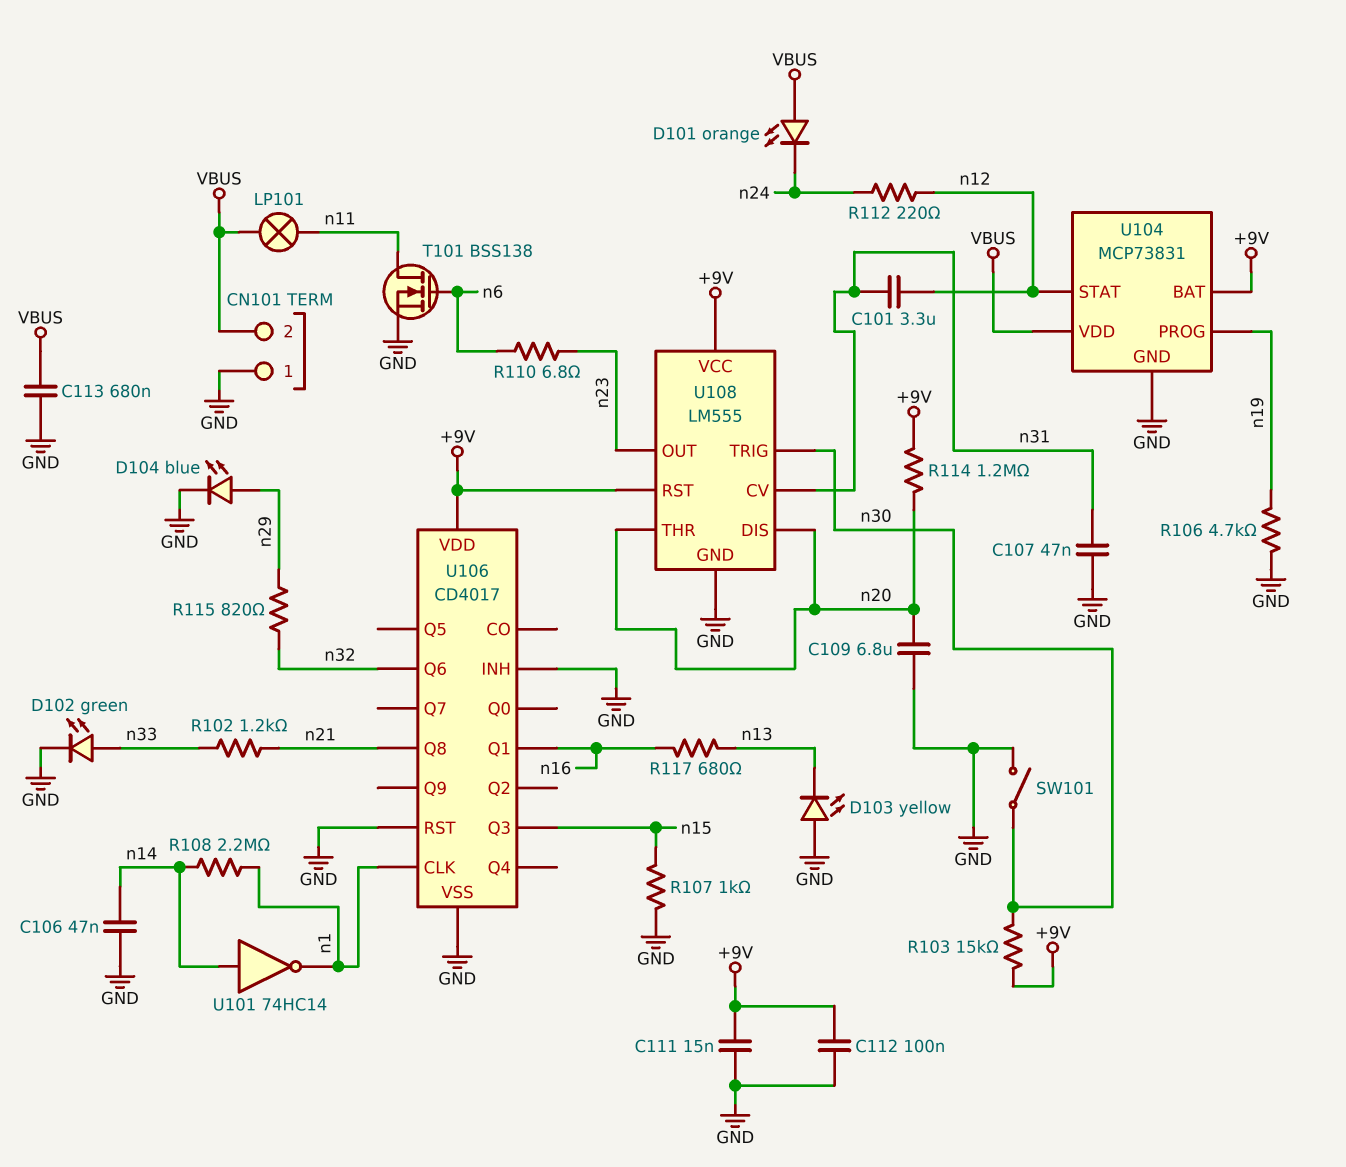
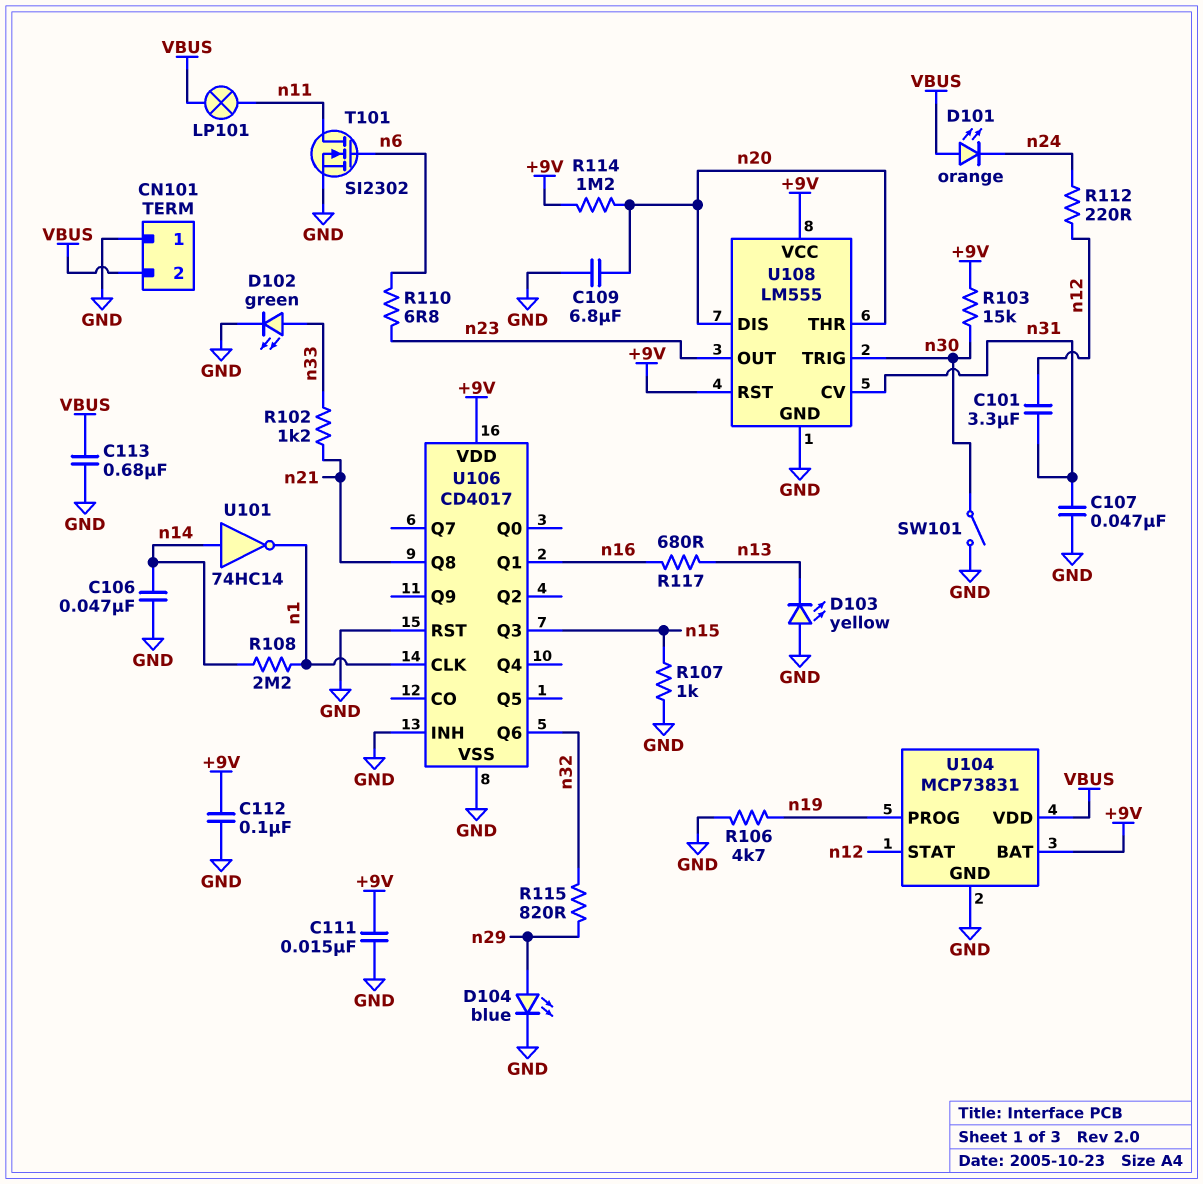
T101: NMOS BSS138 (G n6, D n11, S GND) -> NMOS SI2302 (G n6, D n11, S GND)

